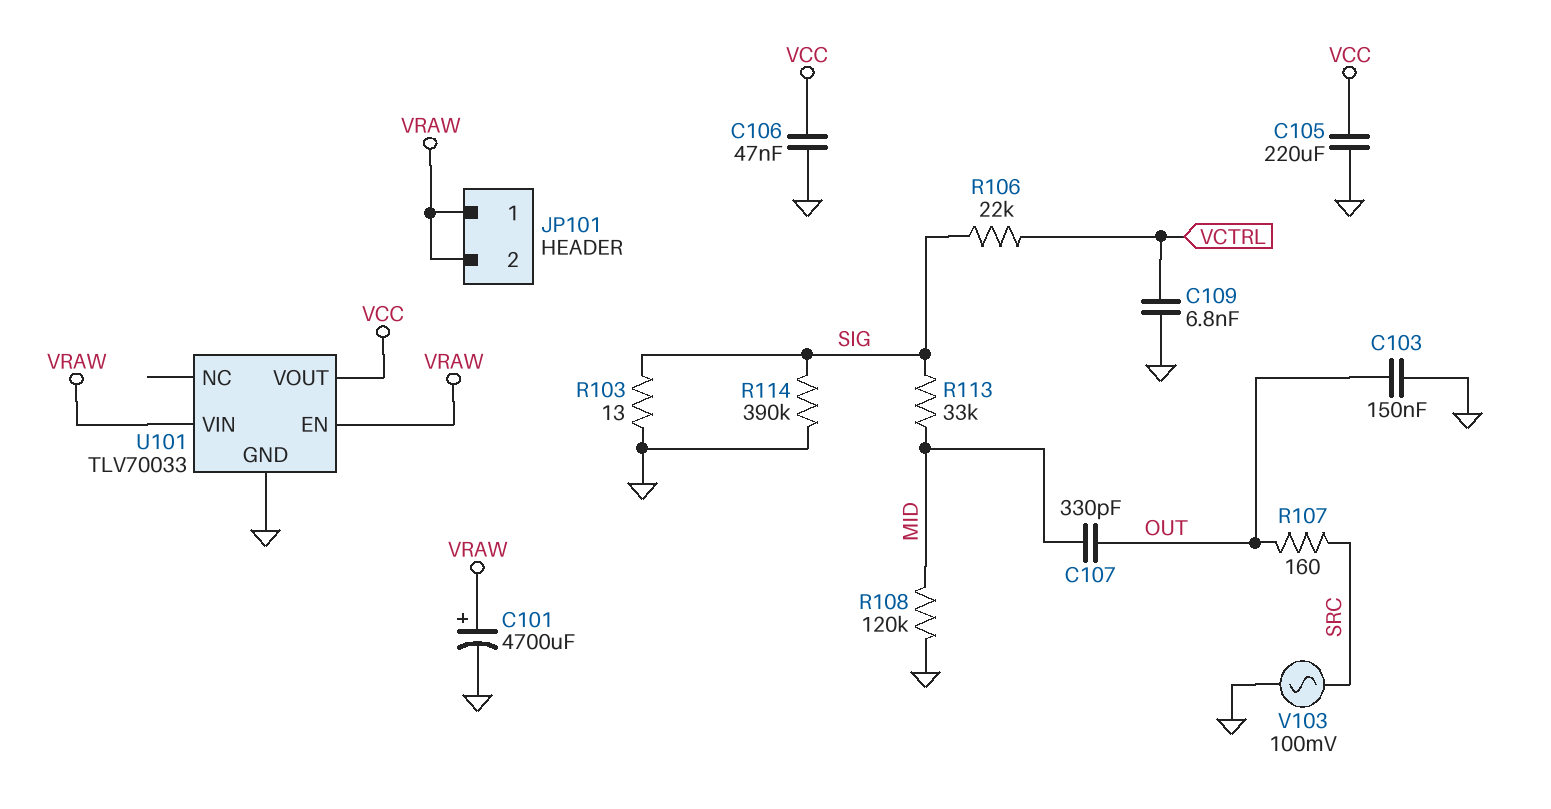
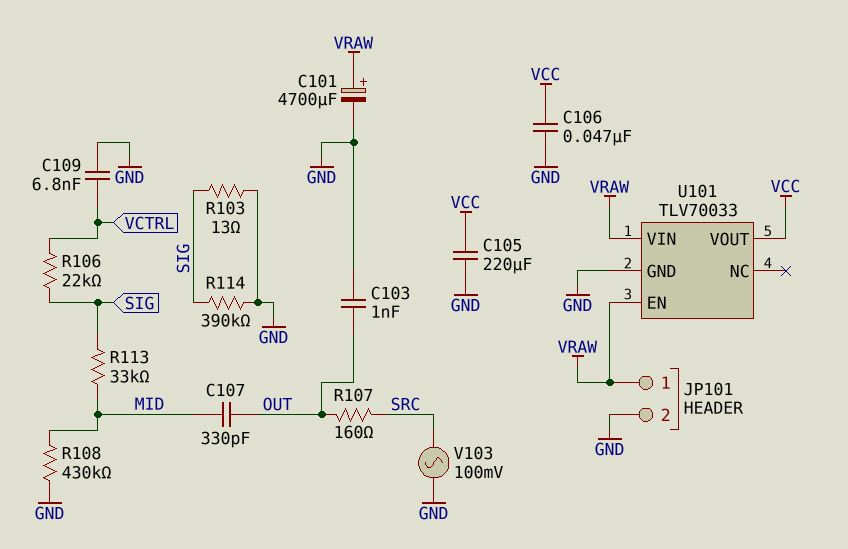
C103: 150nF (GND, OUT) -> 1nF (GND, OUT)
JP101 pin 2: VRAW -> GND
R108: 120k (GND, MID) -> 430k (GND, MID)

